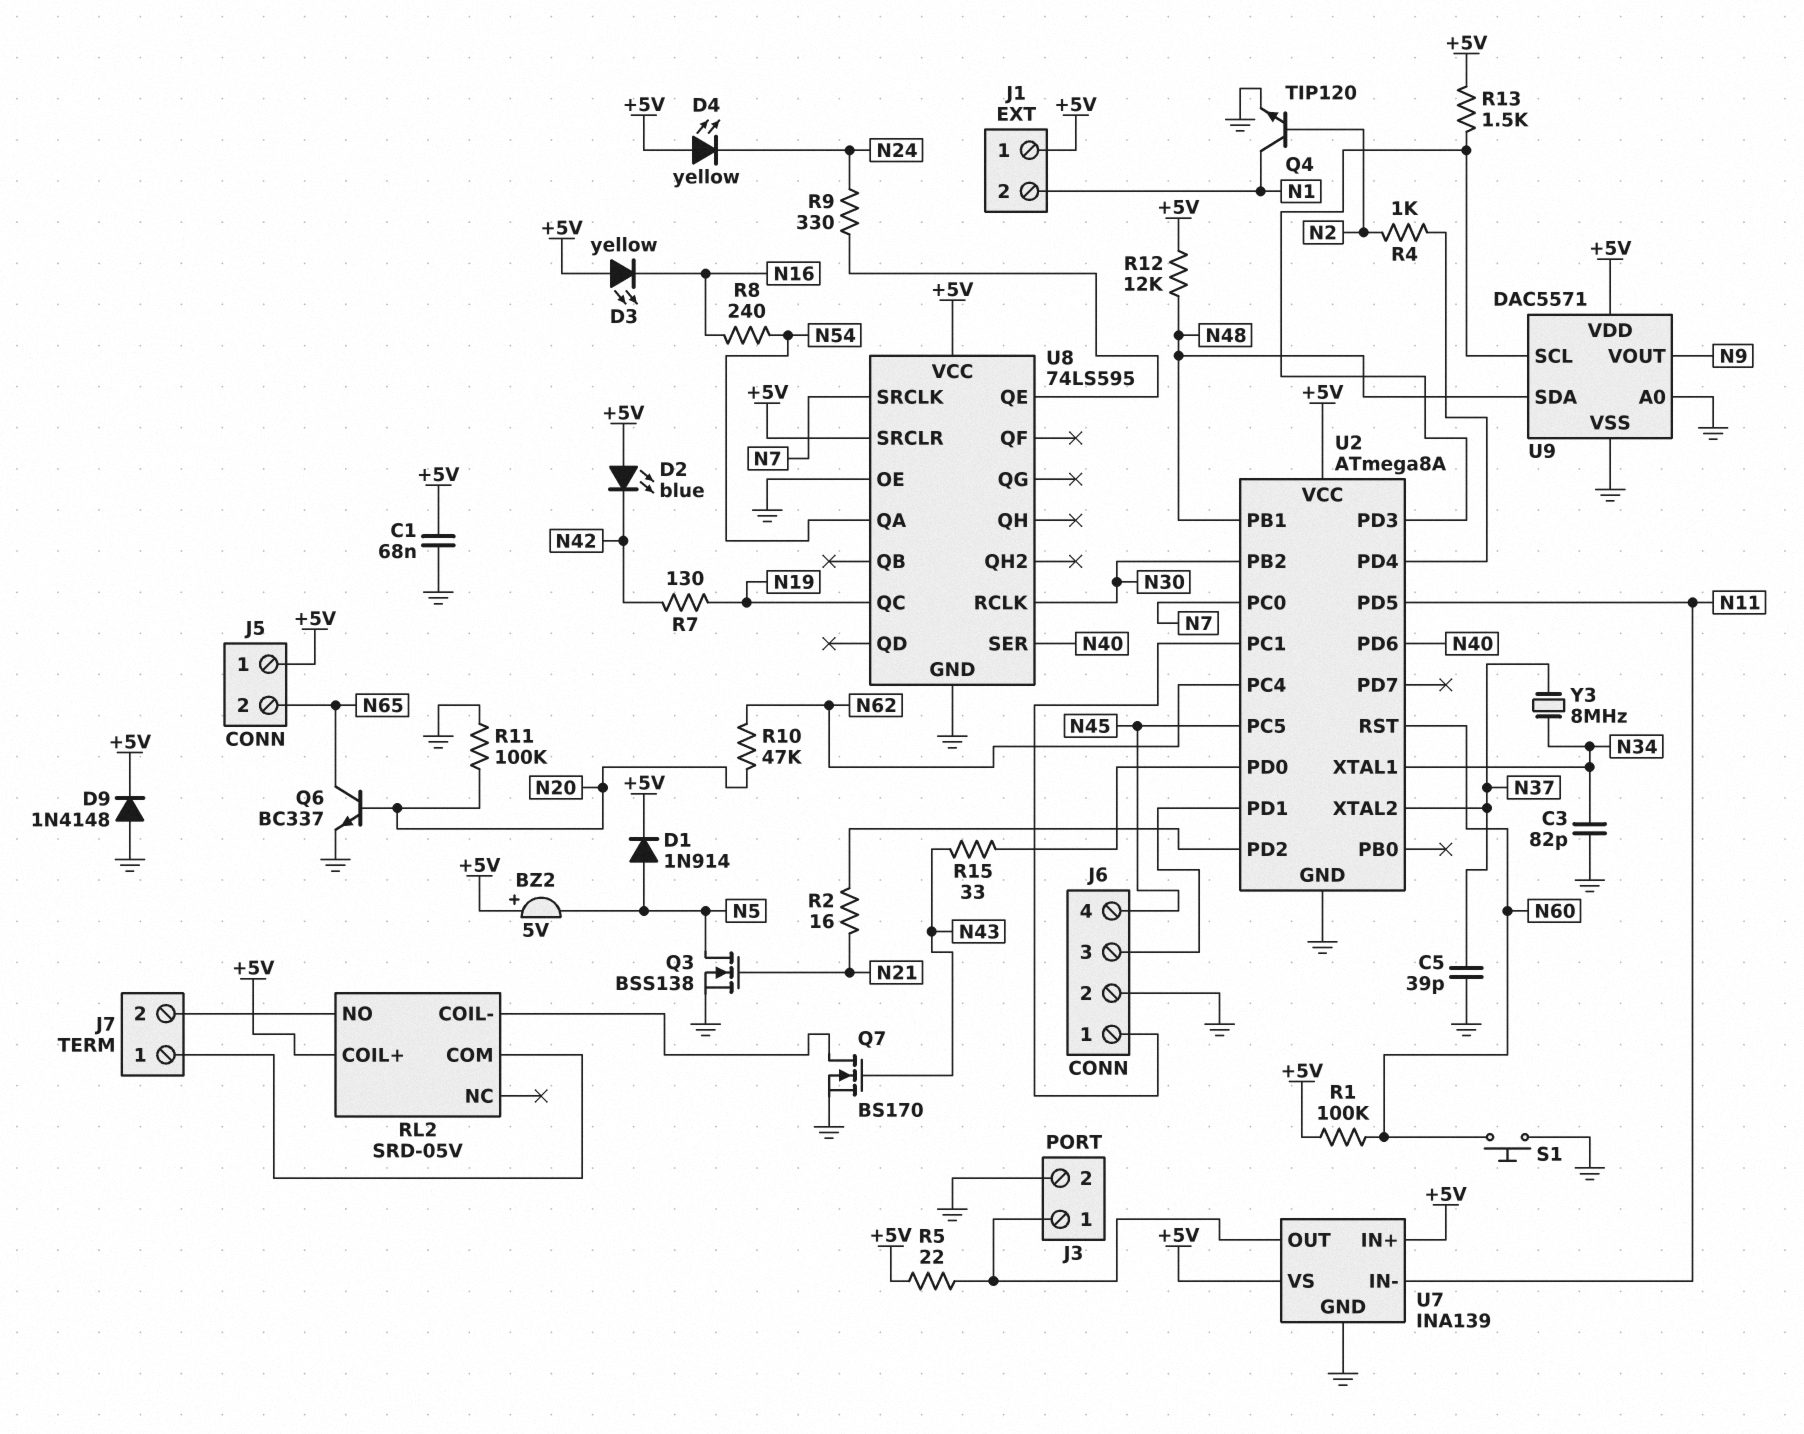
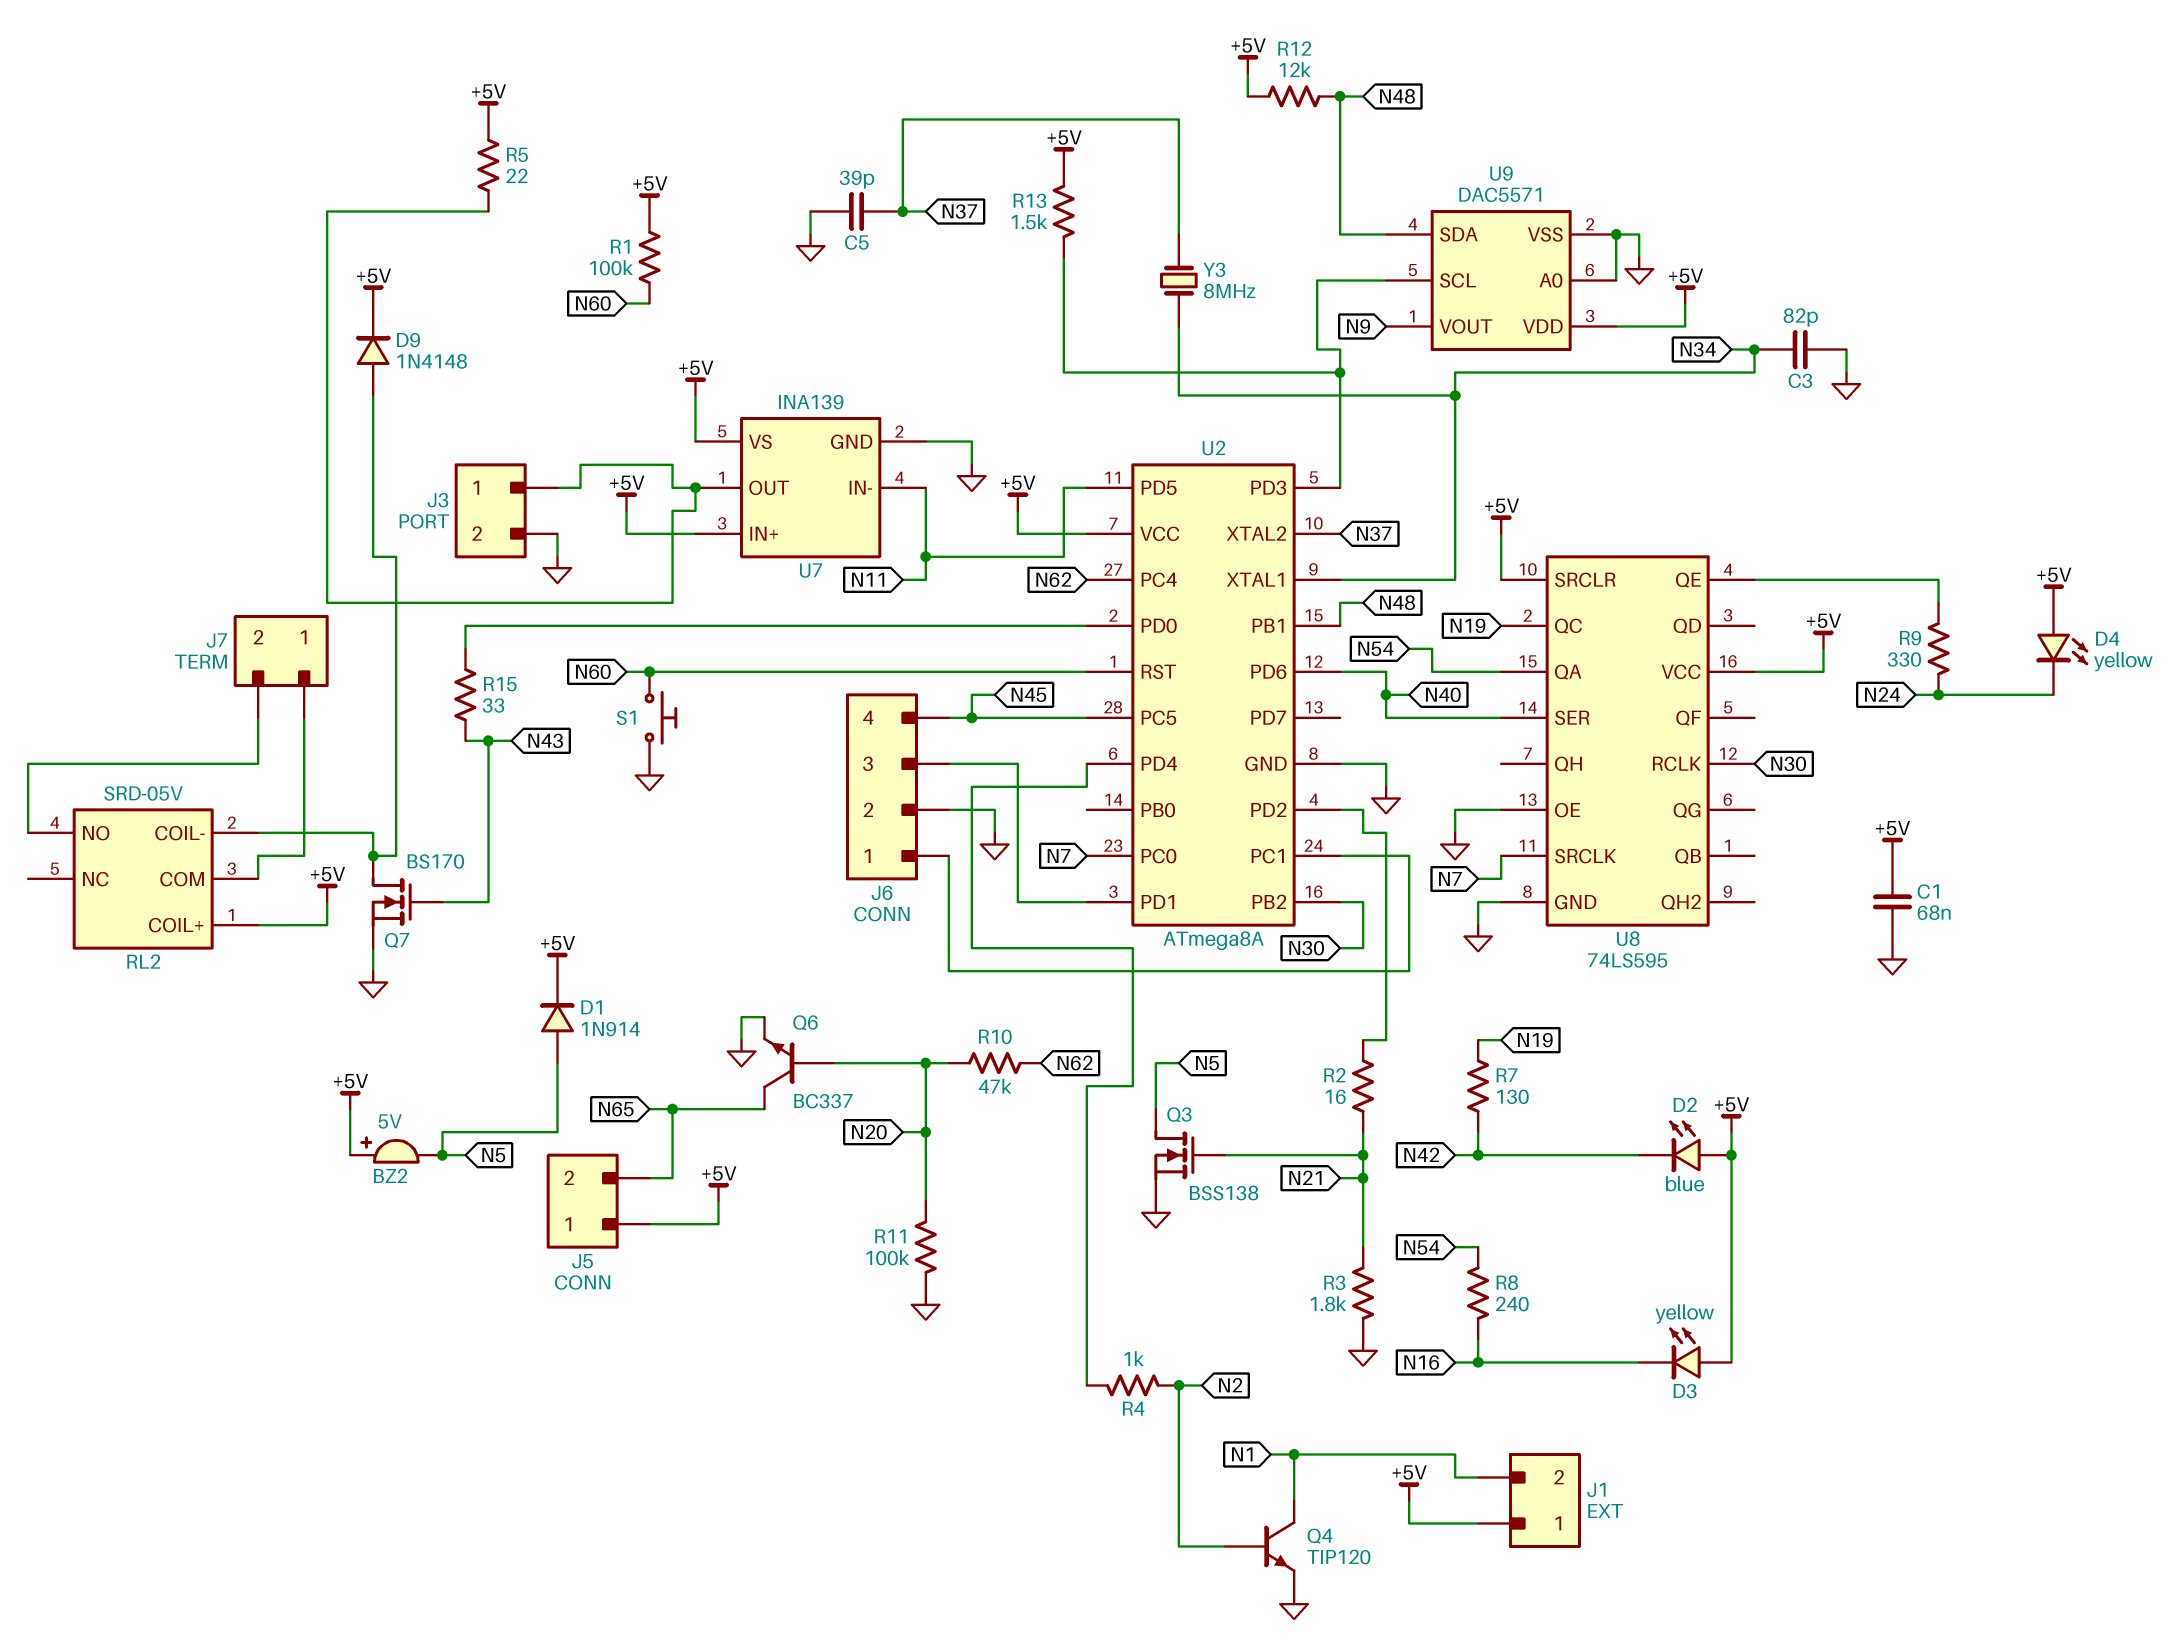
D9: diode 1N4148 (A GND, K +5V) -> diode 1N4148 (A RL2/COIL-, K +5V)
R3: none -> 1.8k (GND, N21)

